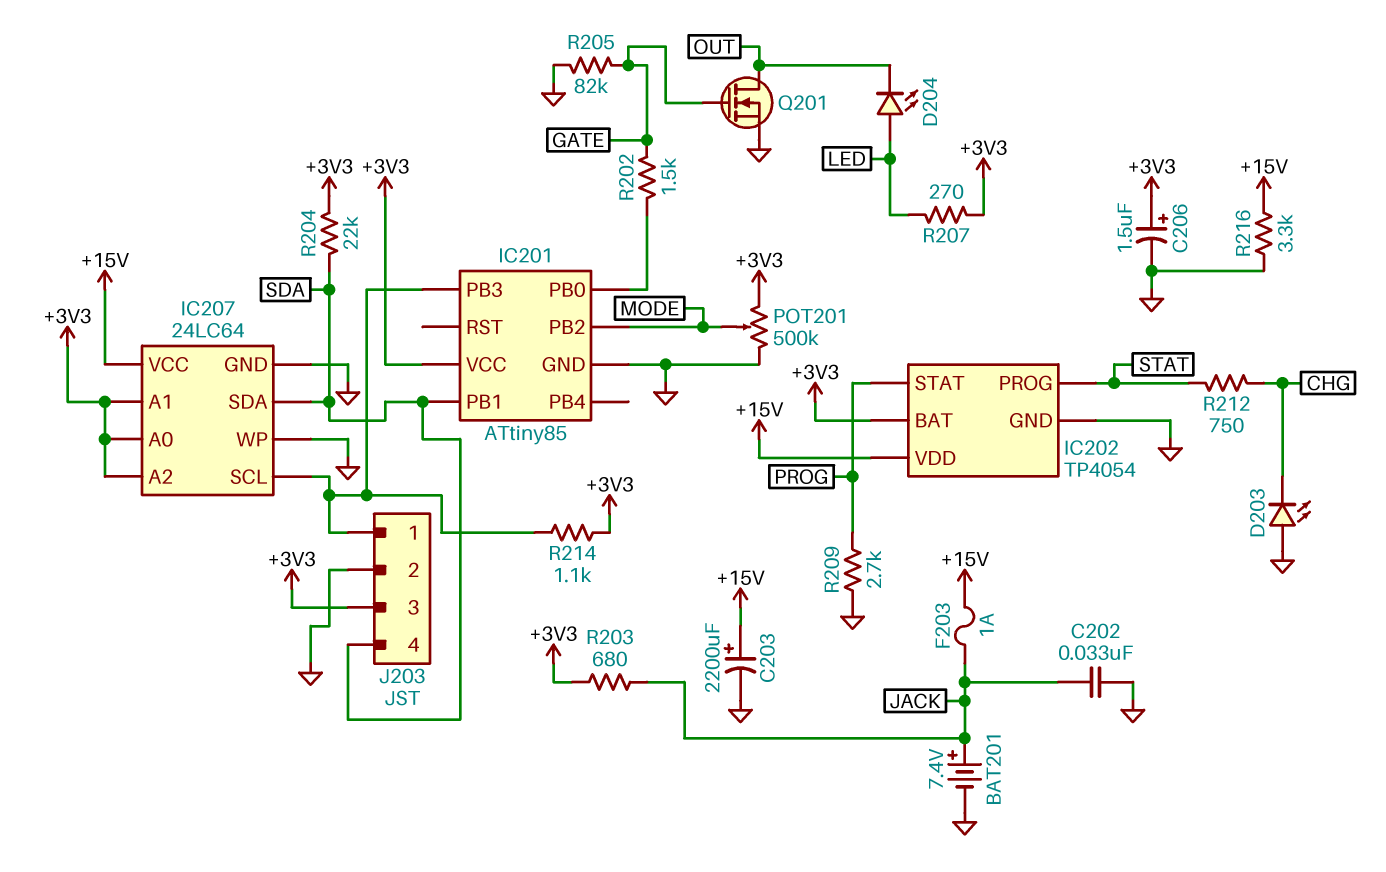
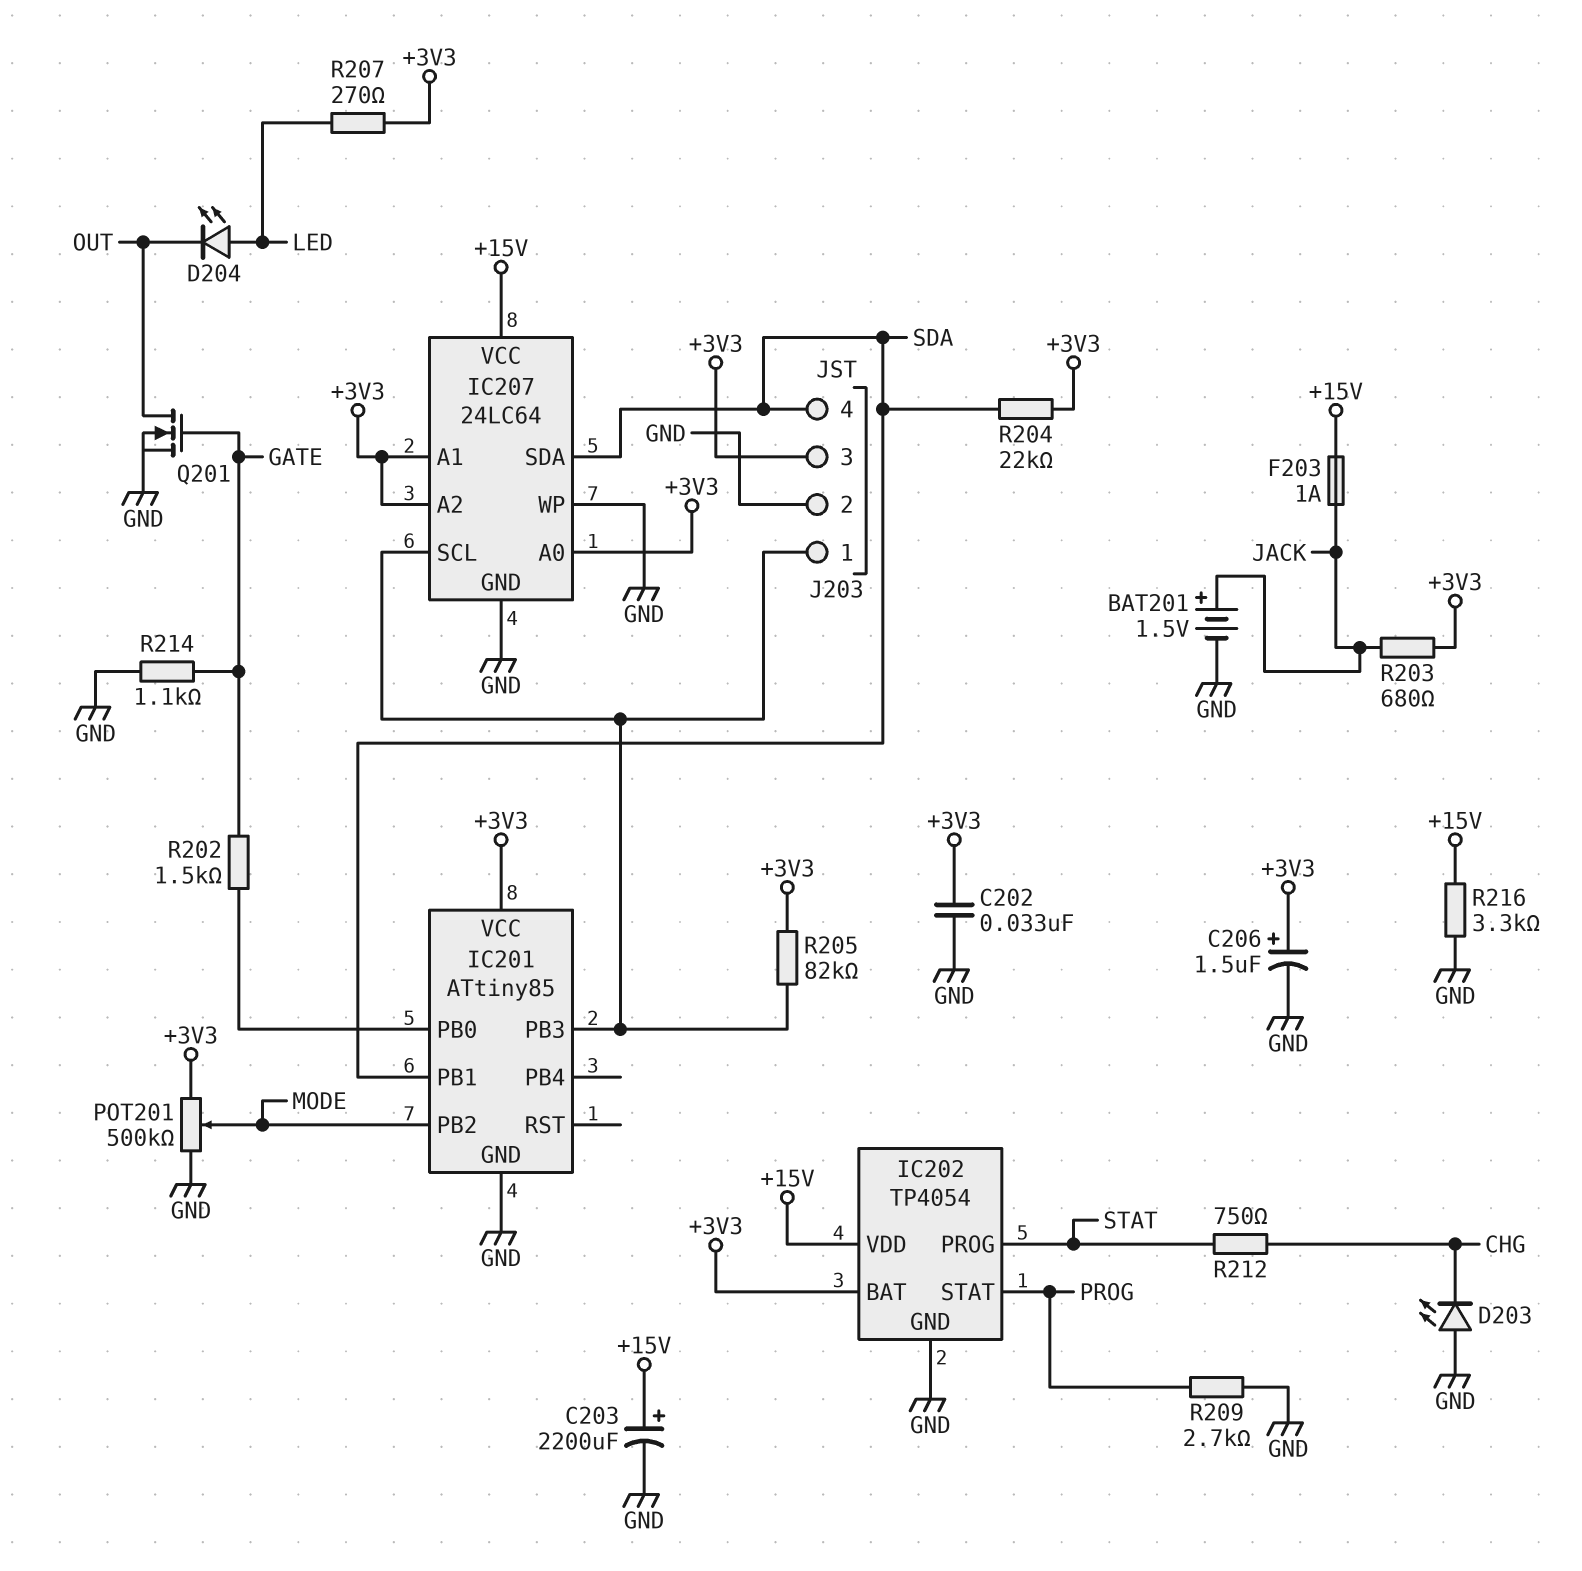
BAT201: 7.4V (plus JACK, minus GND) -> 1.5V (plus JACK, minus GND)
C202: 33nF (GND, JACK) -> 33nF (+3V3, GND)
R205: 82k (GATE, GND) -> 82k (+3V3, IC201/PB3)
R214: 1.1k (+3V3, IC201/PB3) -> 1.1k (GATE, GND)

